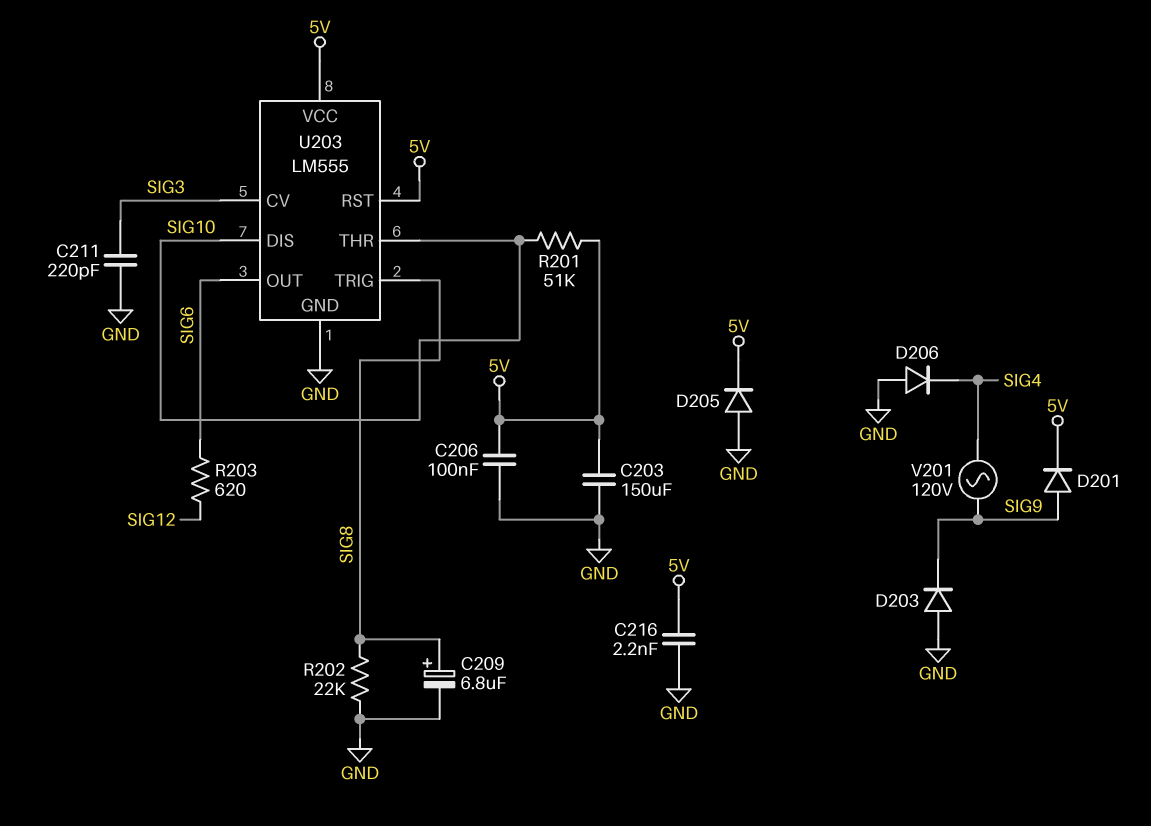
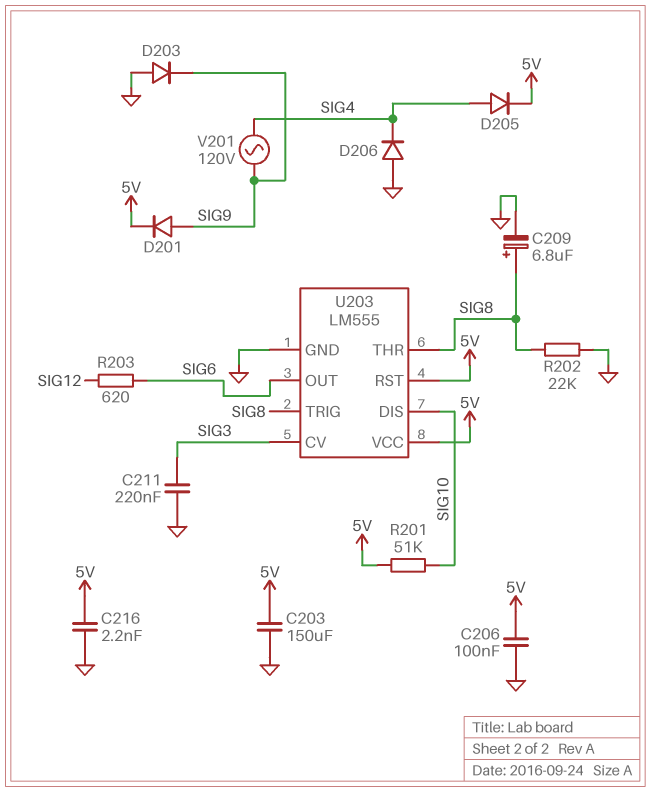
C211: 220pF (GND, SIG3) -> 220nF (GND, SIG3)
D205: diode (A GND, K 5V) -> diode (A SIG4, K 5V)
U203 pin THR: SIG10 -> SIG8

